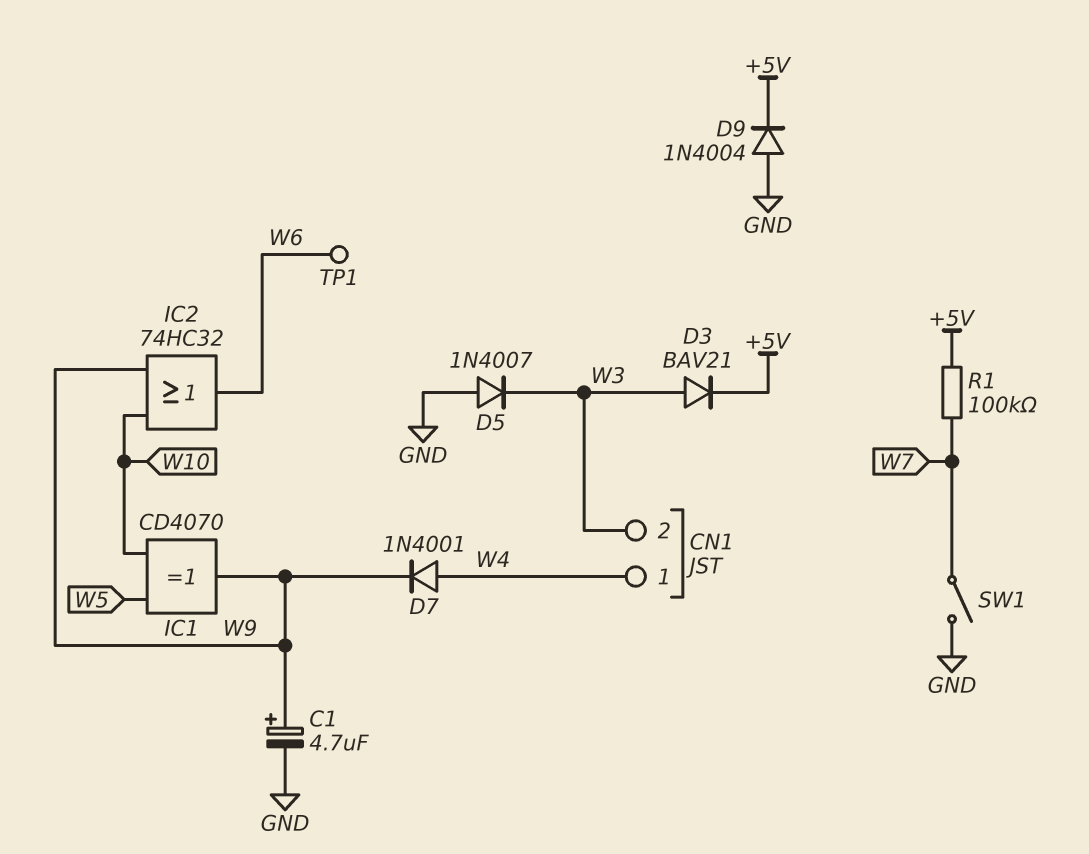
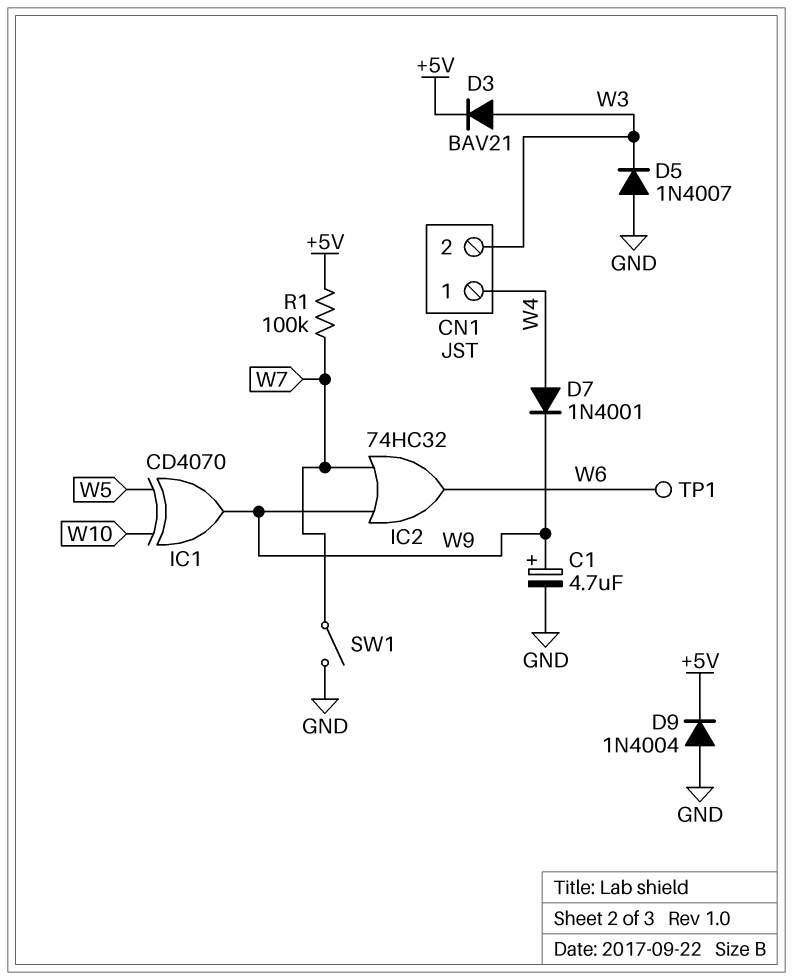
IC2: OR 74HC32 (in W9, in W10, out W6) -> OR 74HC32 (in W7, in W9, out W6)

